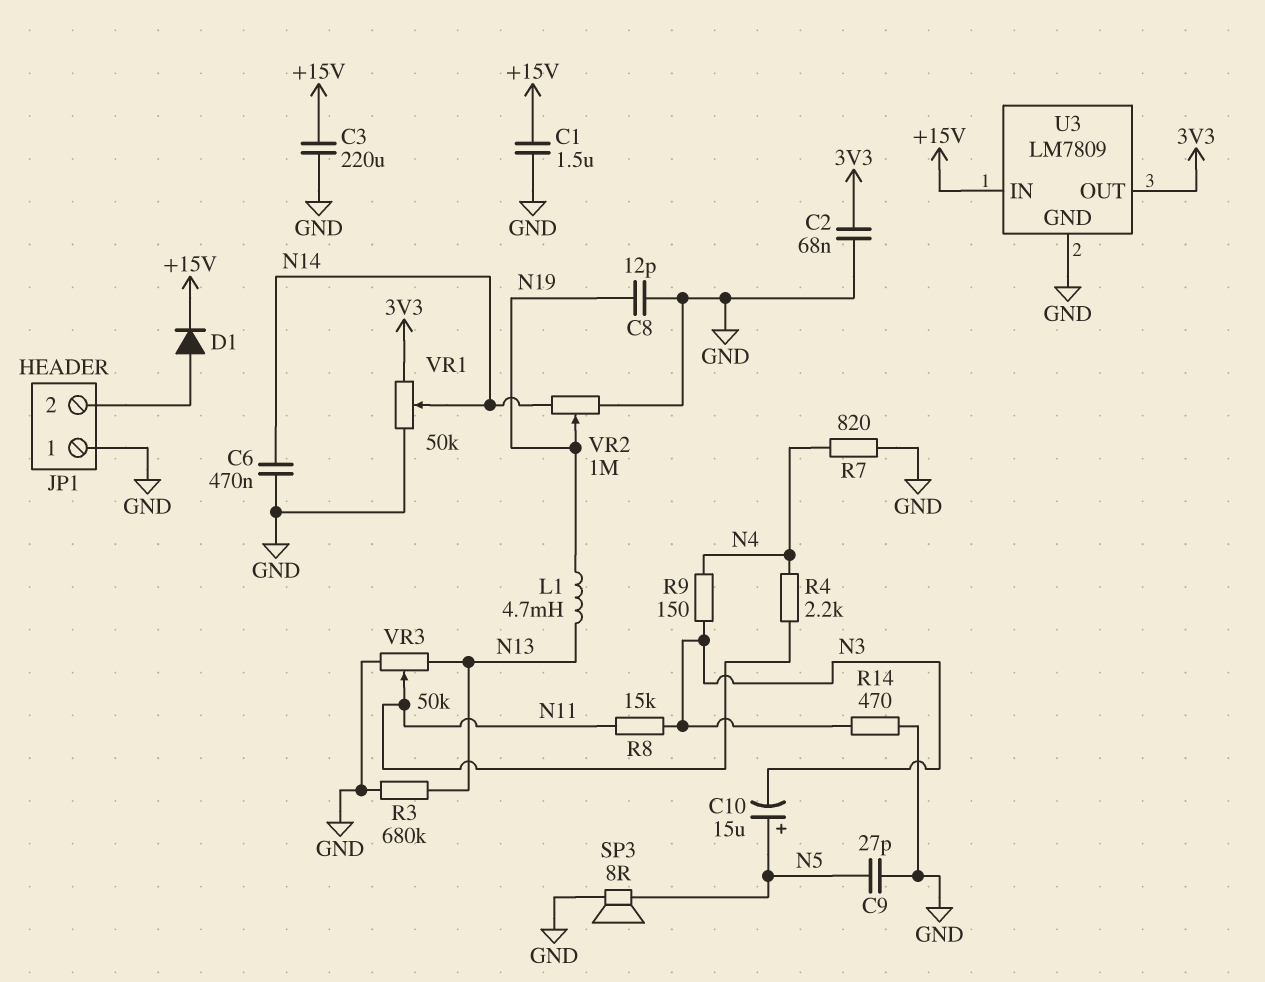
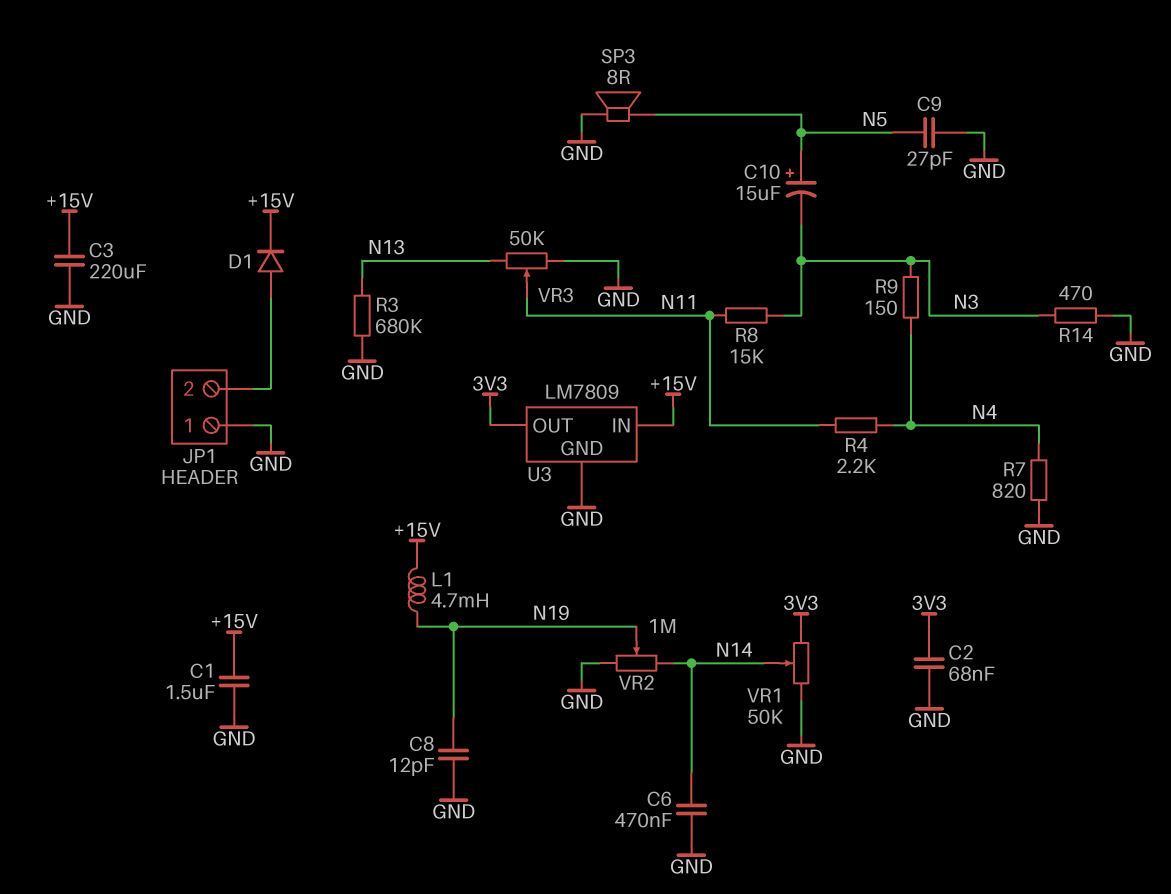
L1: 4.7mH (N13, N19) -> 4.7mH (+15V, N19)

